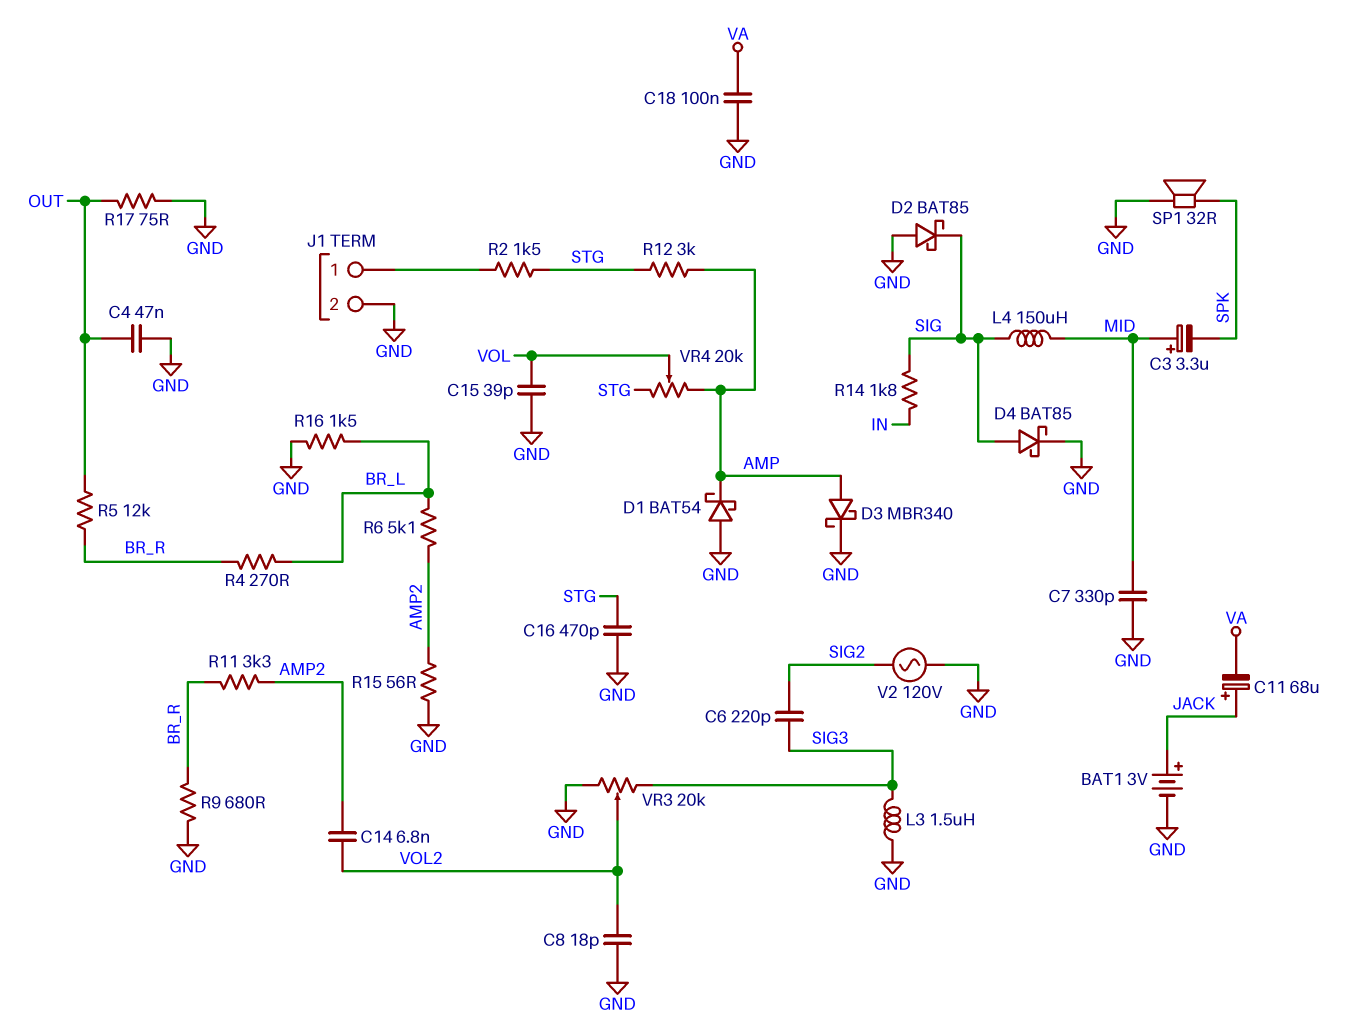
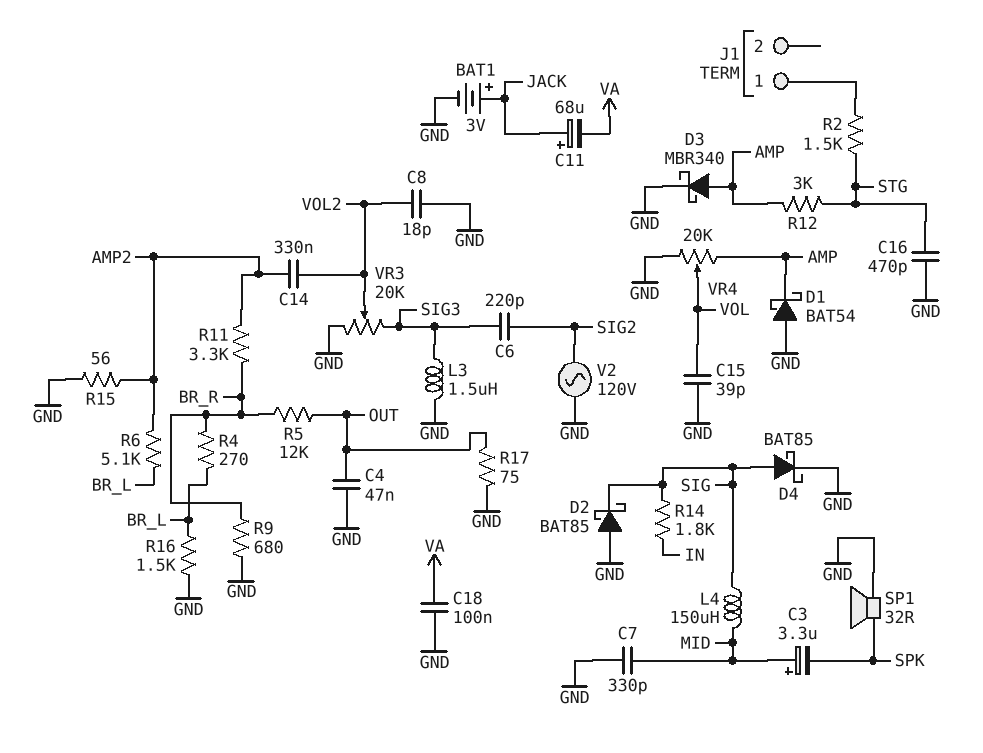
C14: 6.8nF (AMP2, VOL2) -> 330nF (AMP2, VOL2)
J1 pin 2: GND -> none
VR4: 20k (AMP, STG, wiper VOL) -> 20k (AMP, GND, wiper VOL)

